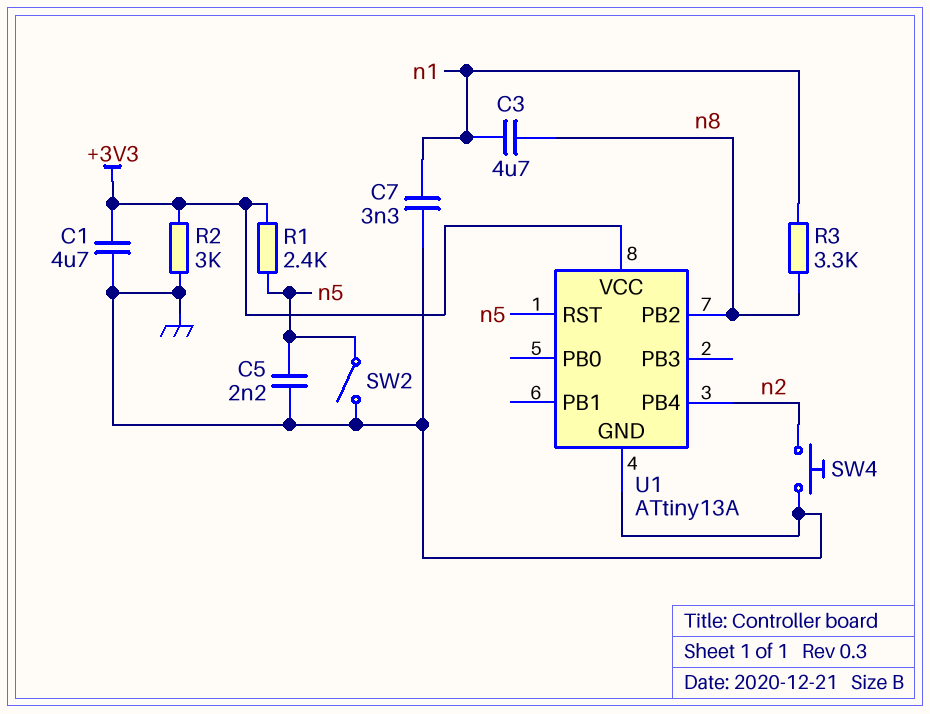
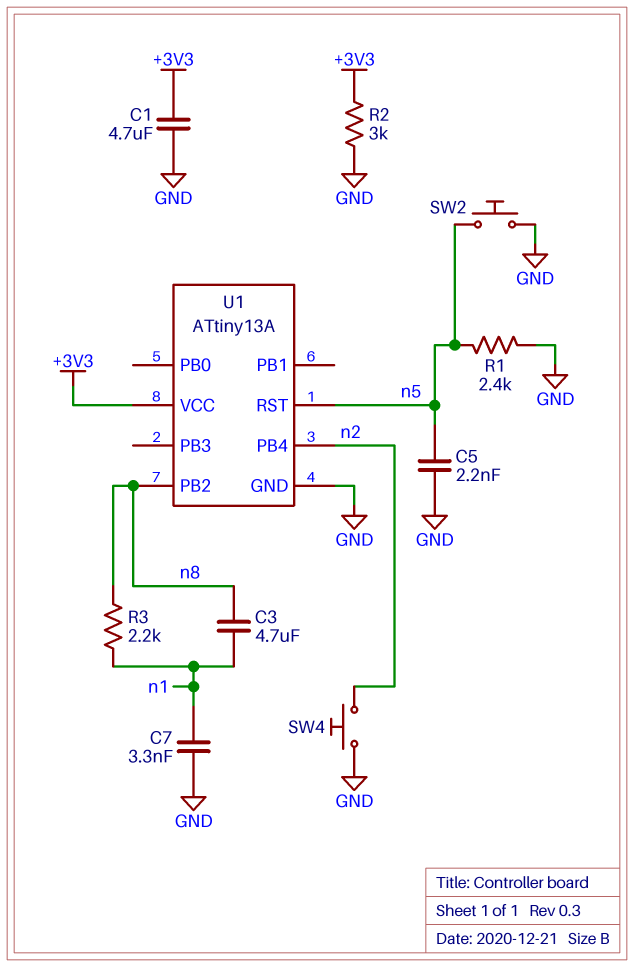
R1: 2.4k (+3V3, n5) -> 2.4k (GND, n5)
R3: 3.3k (n1, n8) -> 2.2k (n1, n8)
SW2: switch (GND, n5) -> button (GND, n5)

